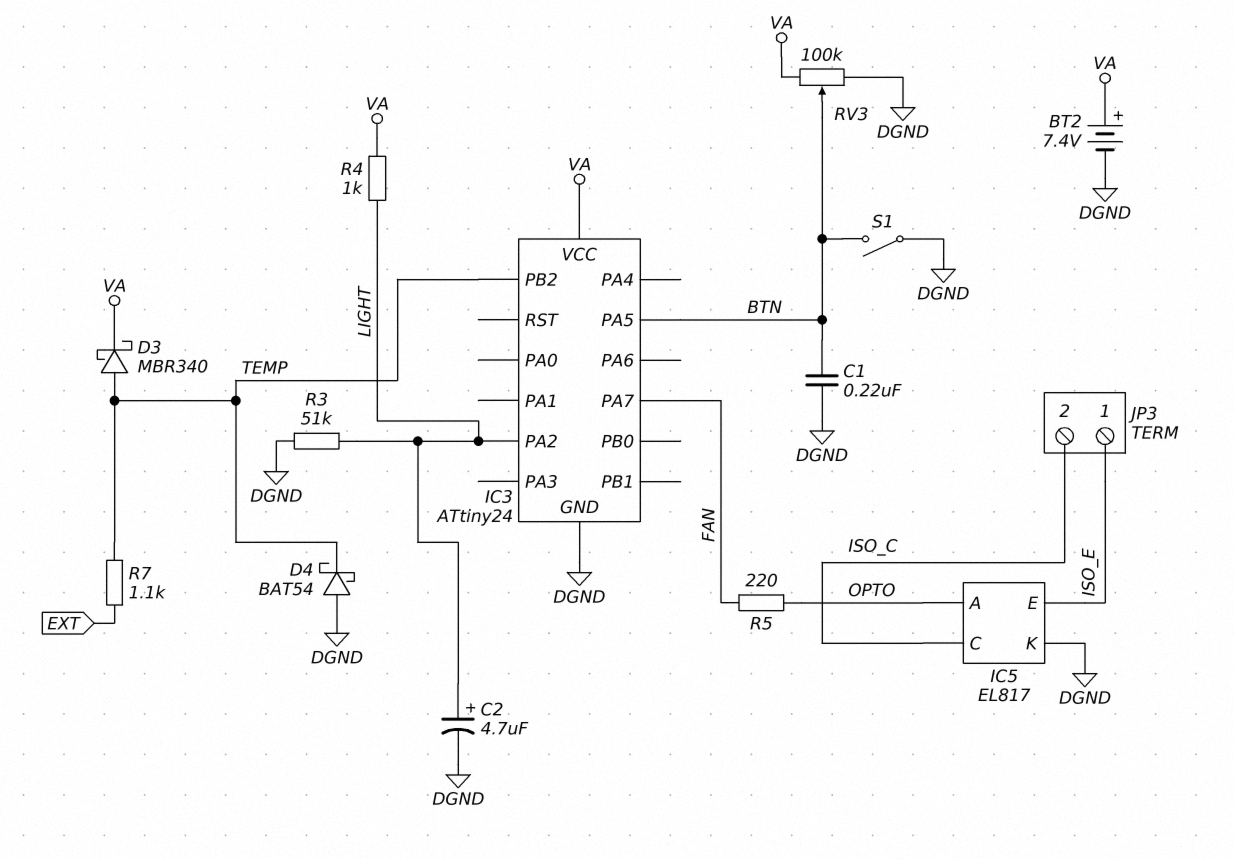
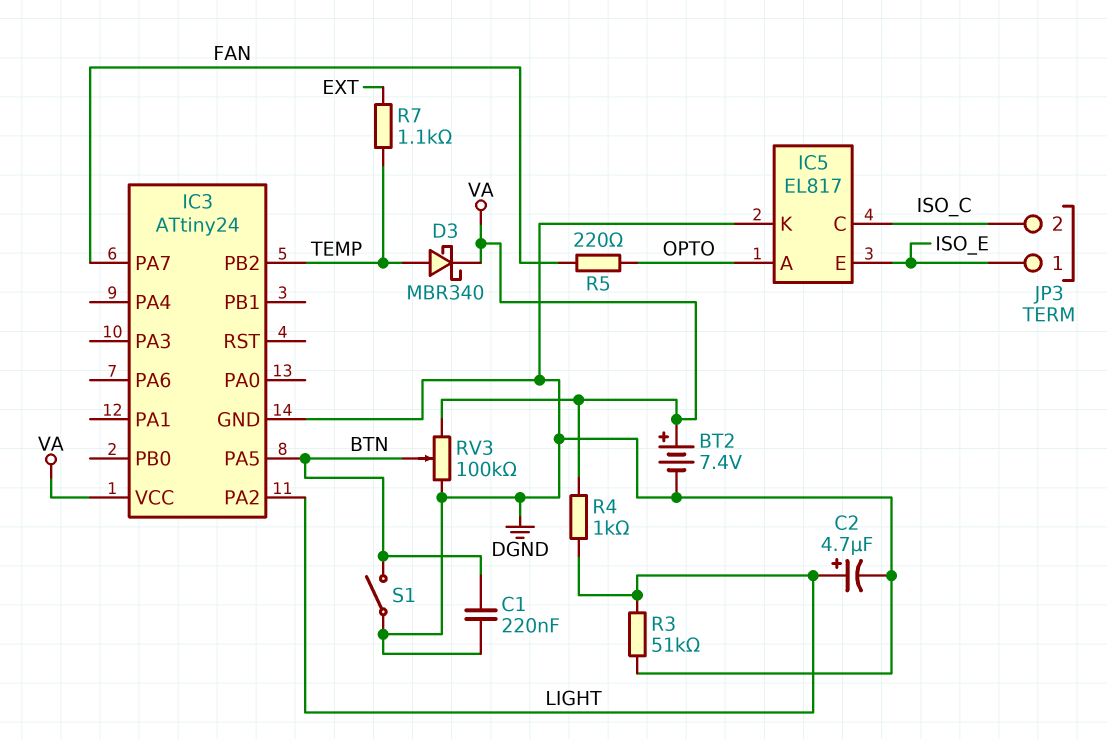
D4: schottky BAT54 (A DGND, K TEMP) -> none

